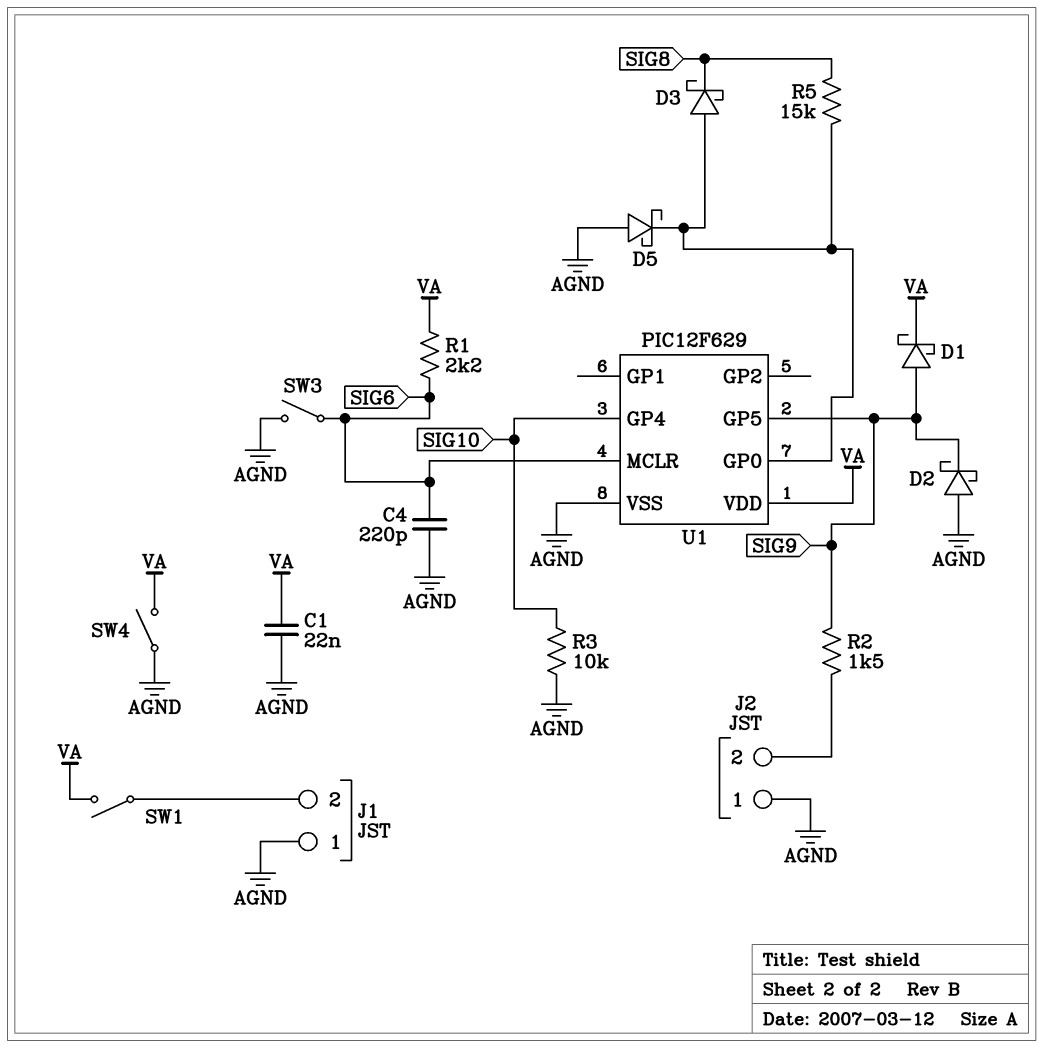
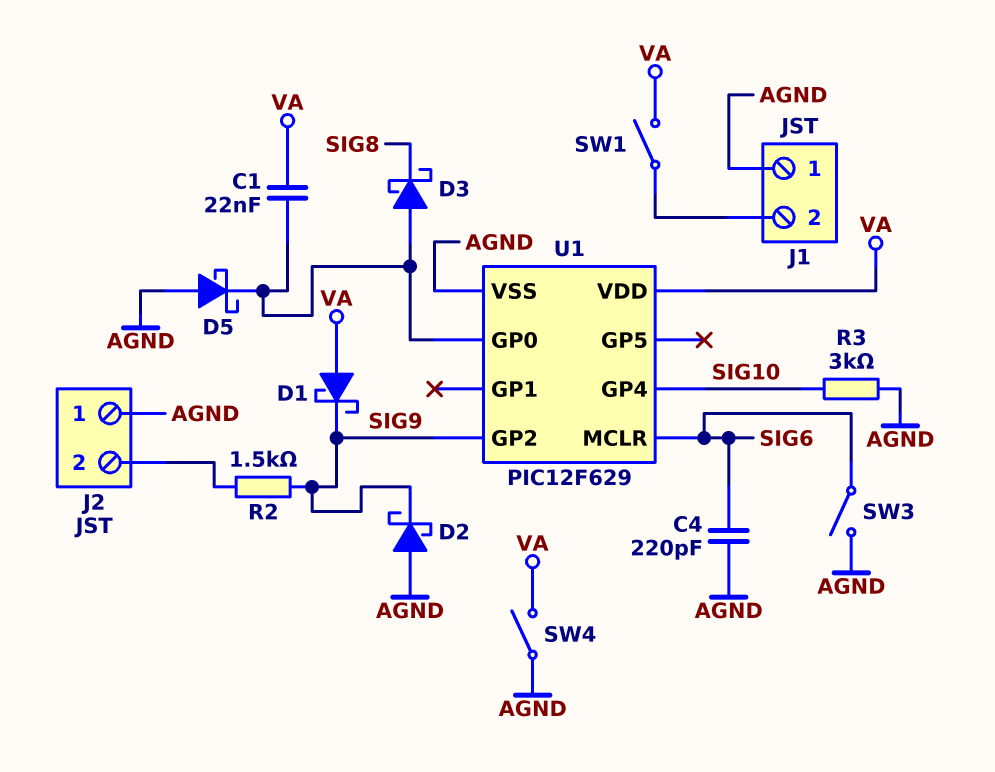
C1: 22nF (AGND, VA) -> 22nF (U1/GP0, VA)
D1: schottky (A SIG9, K VA) -> schottky (A VA, K SIG9)
R1: 2.2k (SIG6, VA) -> none
R3: 10k (AGND, SIG10) -> 3k (AGND, SIG10)
R5: 15k (SIG8, U1/GP0) -> none
U1 pin GP2: none -> SIG9
U1 pin GP5: SIG9 -> none

